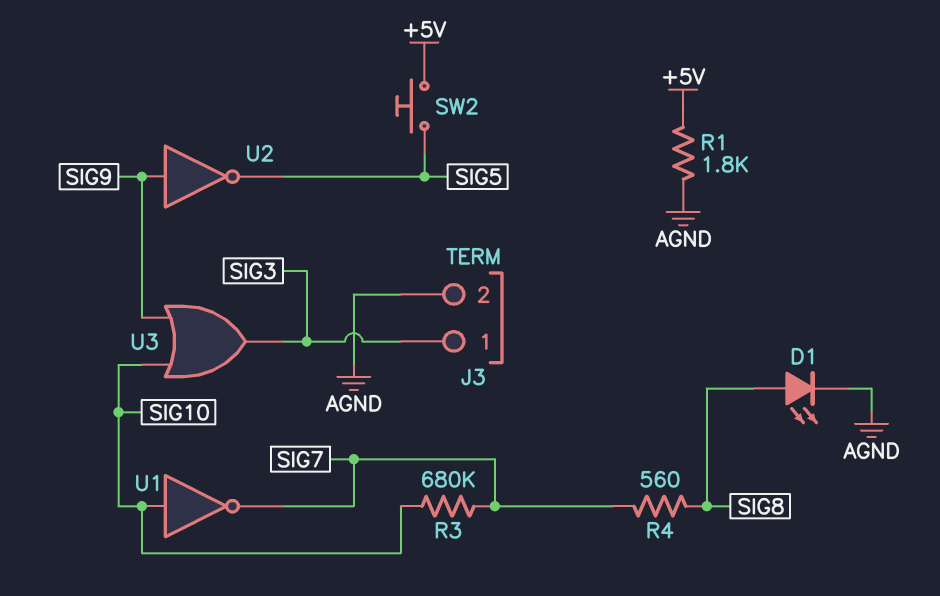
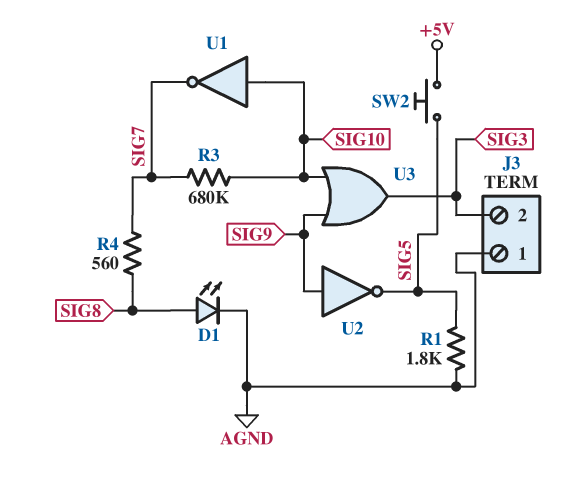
J3 pin 1: SIG3 -> AGND
J3 pin 2: AGND -> SIG3
R1: 1.8k (+5V, AGND) -> 1.8k (AGND, SIG5)

